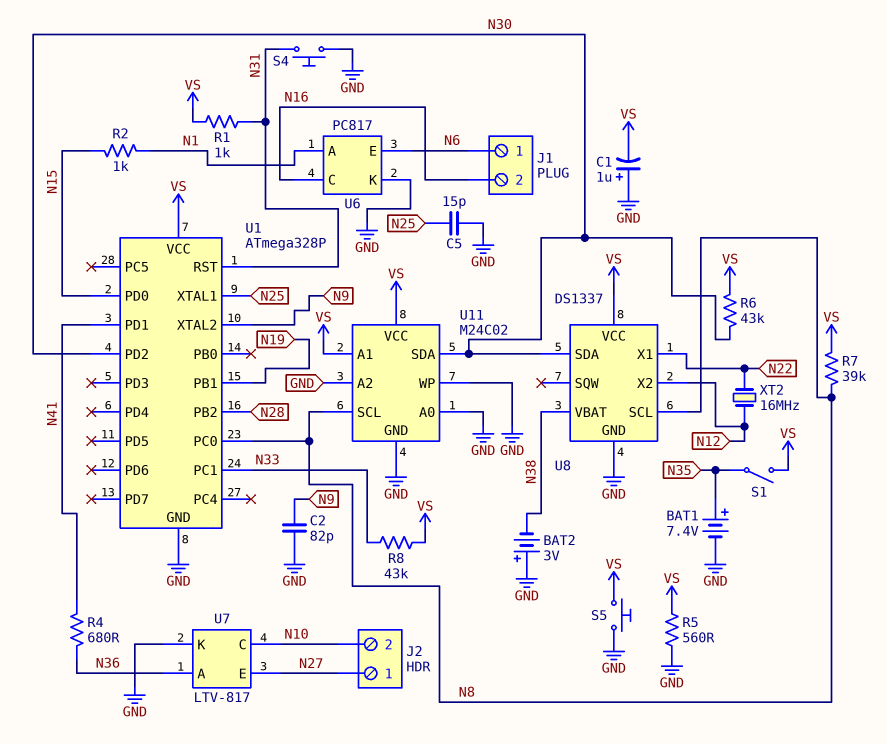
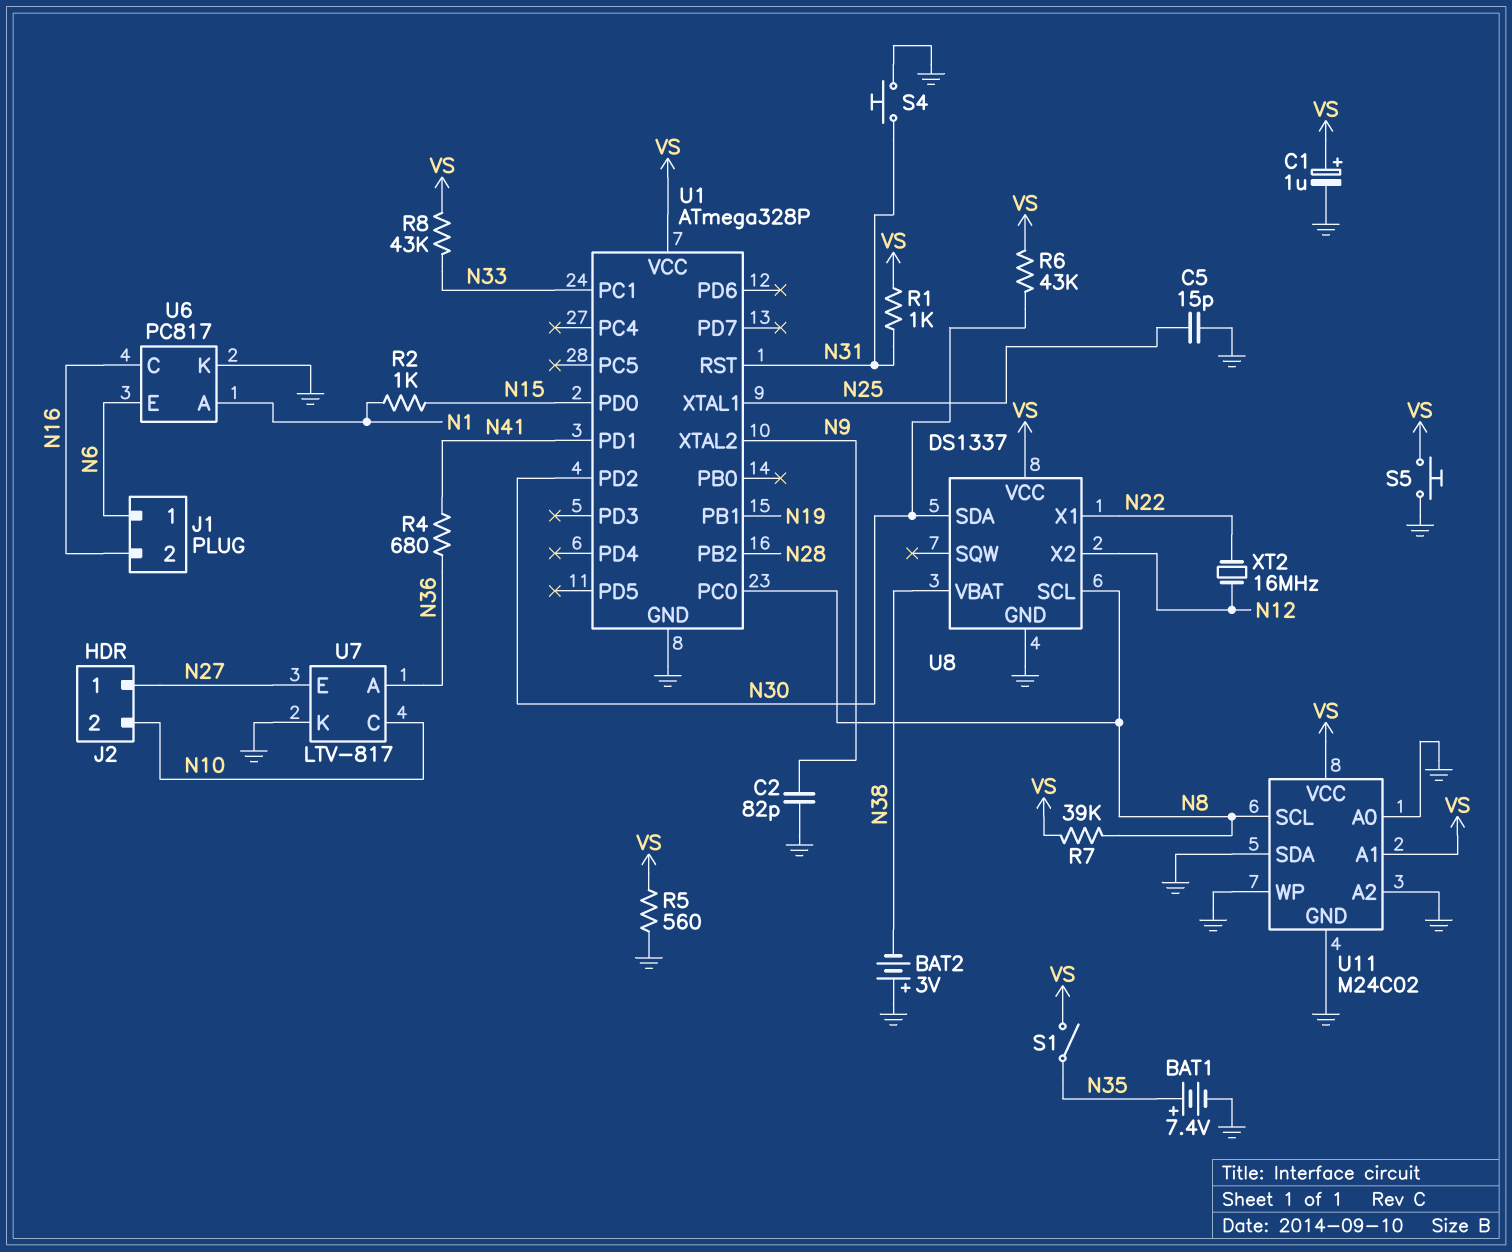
C1: 1uF (plus GND, minus VS) -> 1uF (plus VS, minus GND)
U11 pin SDA: N30 -> GND

